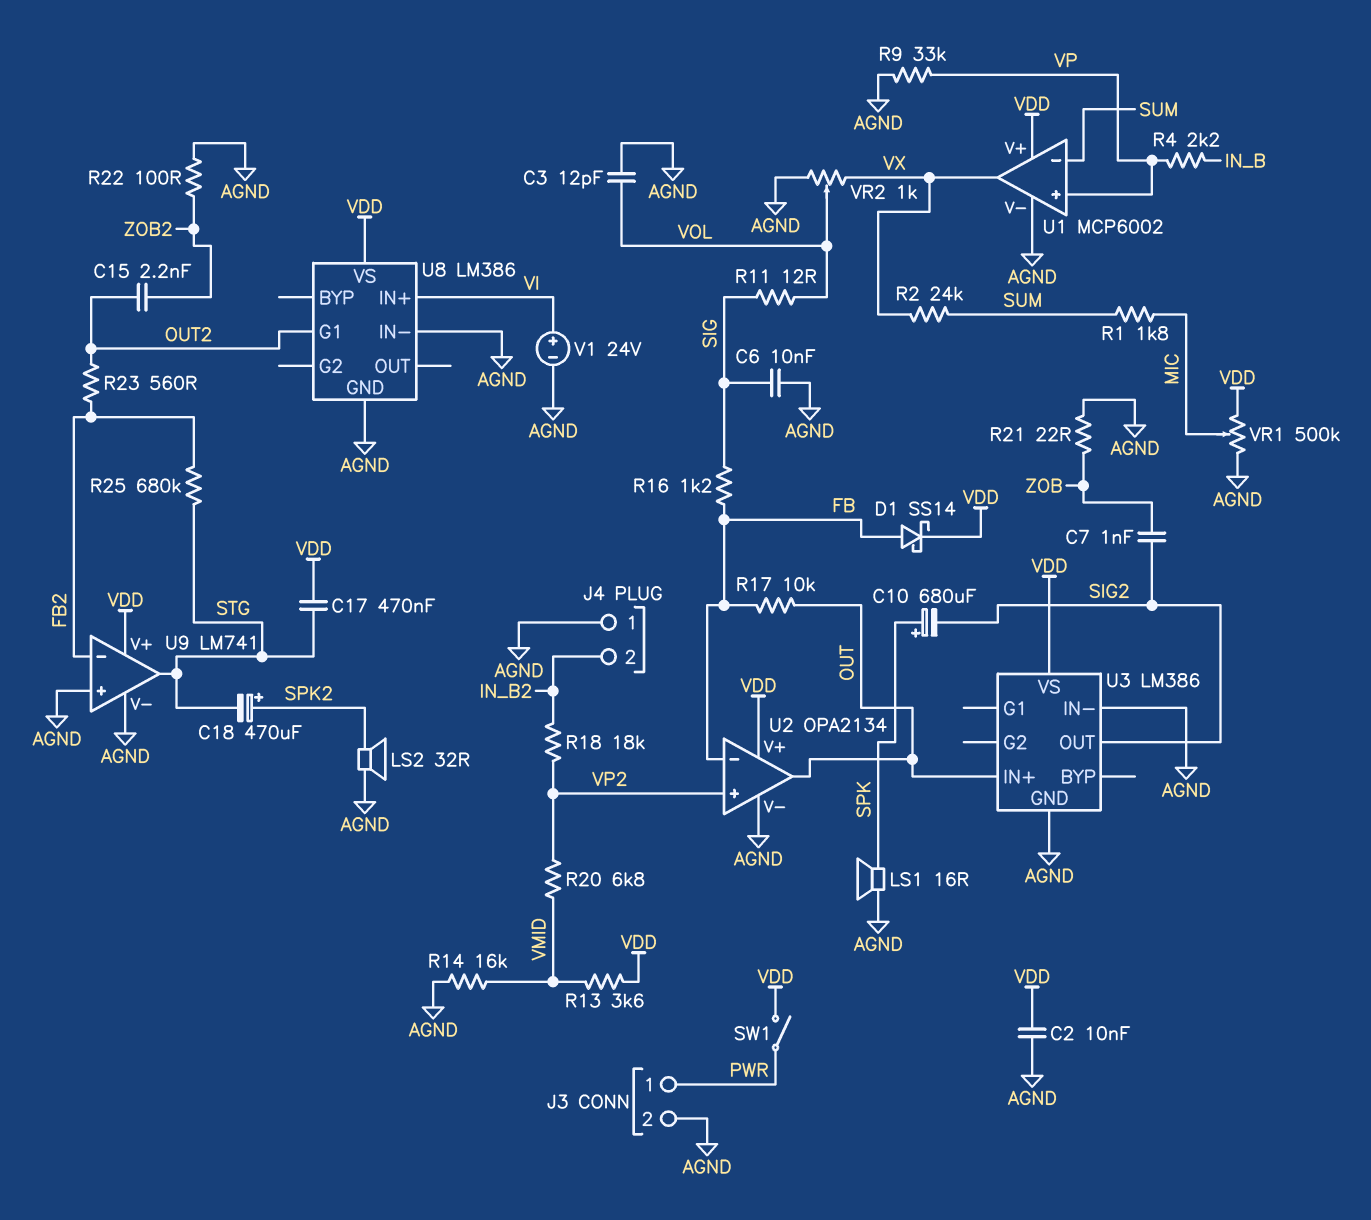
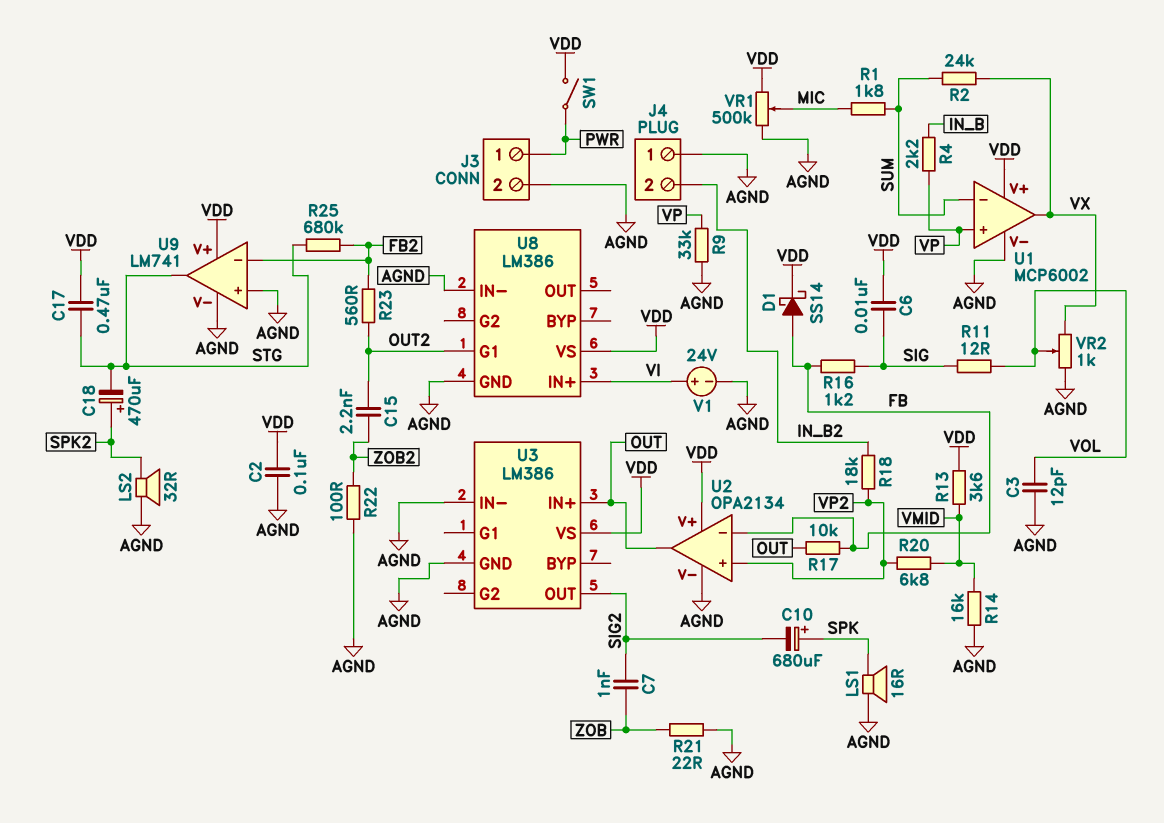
C2: 10nF (AGND, VDD) -> 100nF (AGND, VDD)
C6: 10nF (AGND, SIG) -> 10nF (SIG, VDD)

